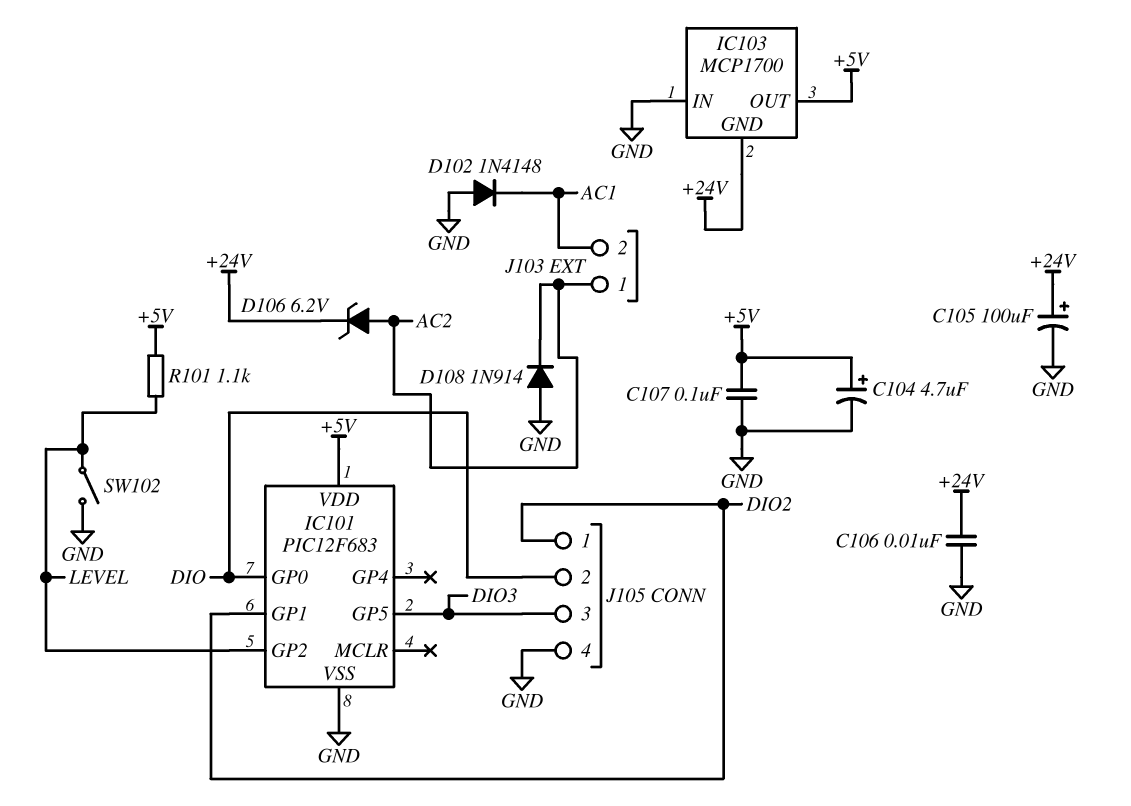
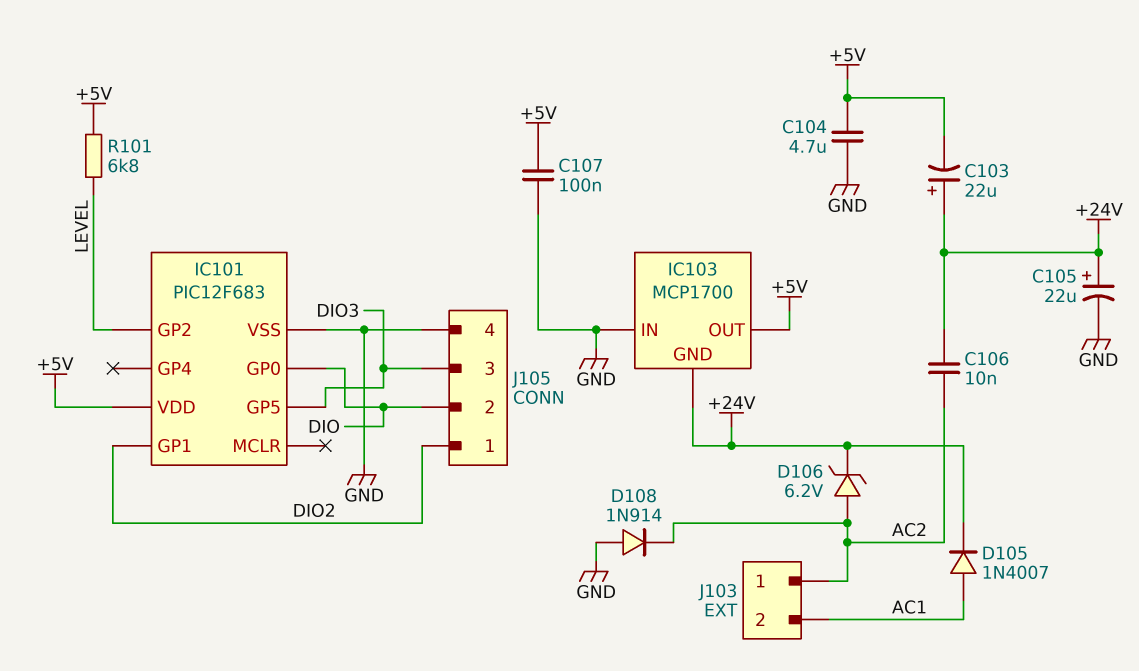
C103: none -> 22uF (plus +24V, minus +5V)
C104: 4.7uF (plus +5V, minus GND) -> 4.7uF (+5V, GND)
C105: 100uF (plus +24V, minus GND) -> 22uF (plus +24V, minus GND)
C106: 10nF (+24V, GND) -> 10nF (+24V, AC2)
D102: diode 1N4148 (A GND, K AC1) -> none
D105: none -> diode 1N4007 (A AC1, K +24V)
R101: 1.1k (+5V, LEVEL) -> 6.8k (+5V, LEVEL)
SW102: switch (GND, LEVEL) -> none

